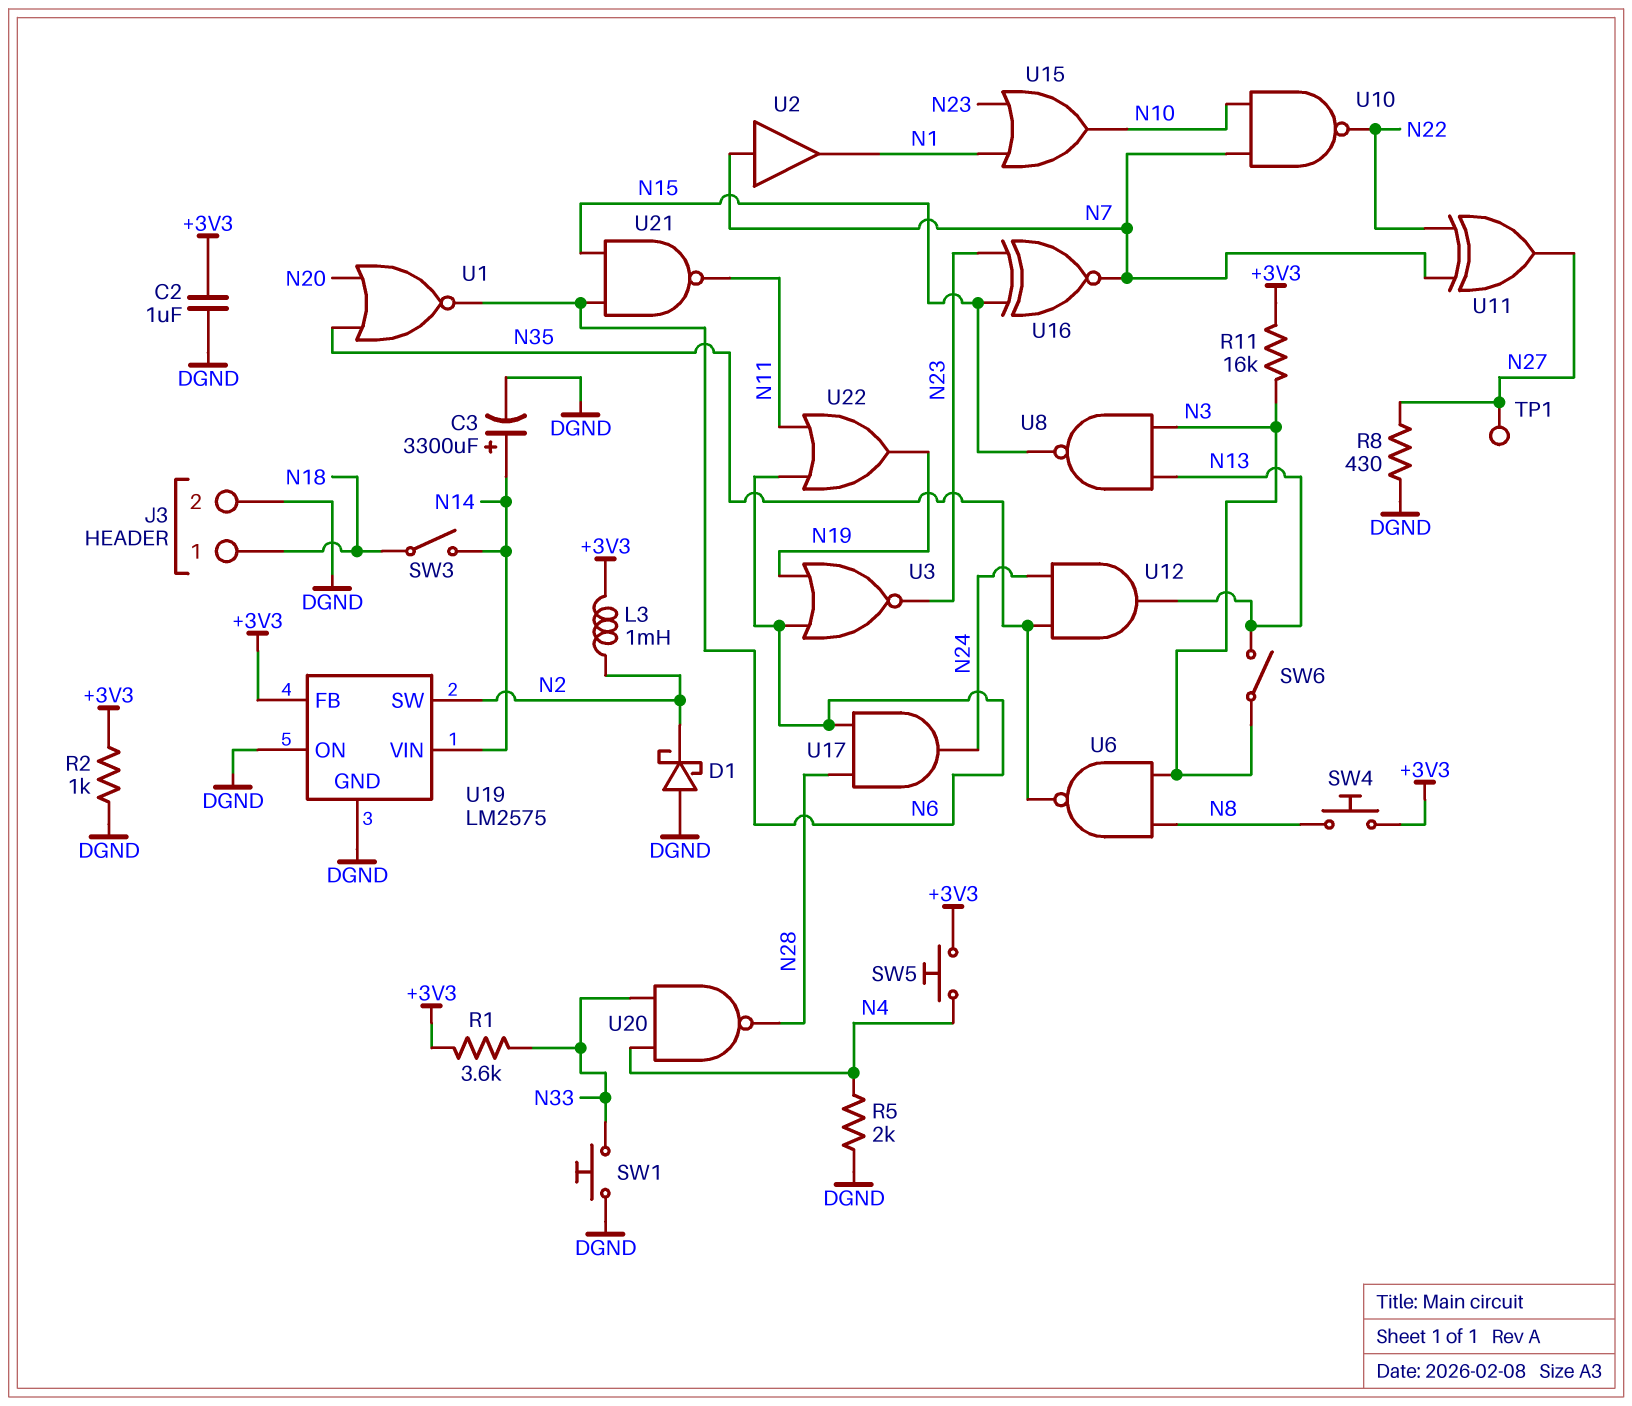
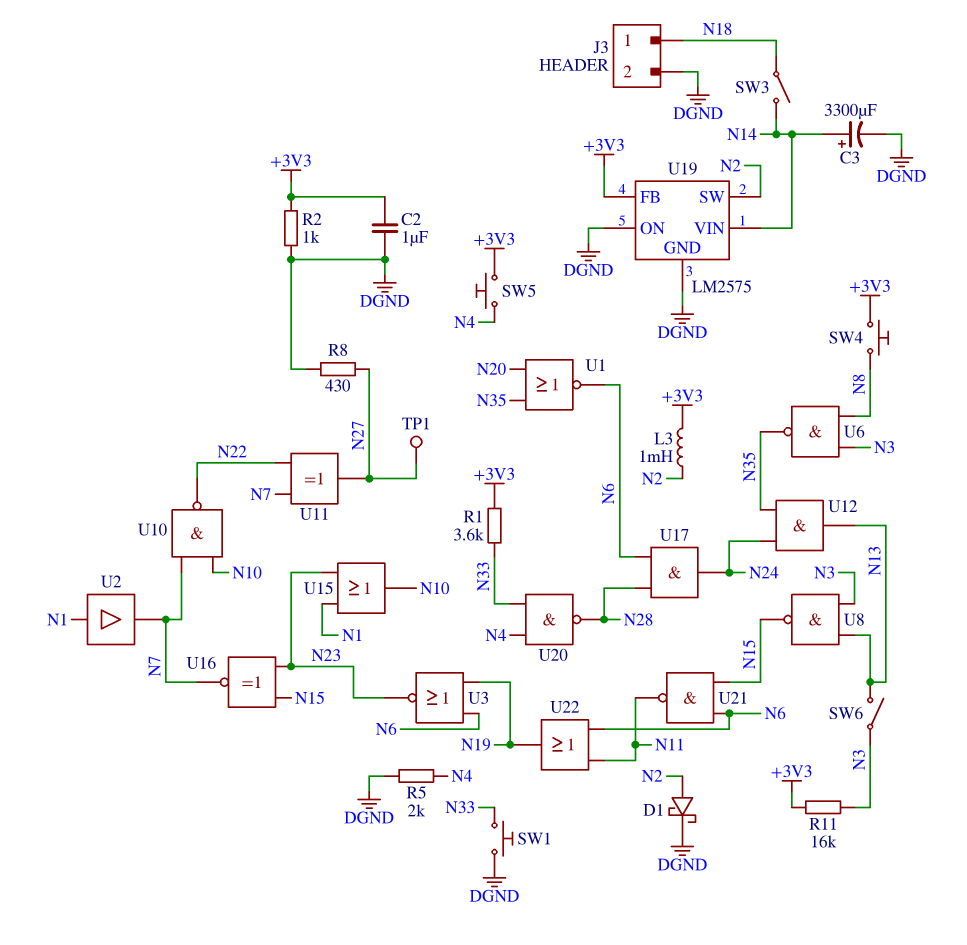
D1: schottky (A DGND, K N2) -> schottky (A N2, K DGND)
U2: buffer (in N7, out N1) -> buffer (in N1, out N7)

